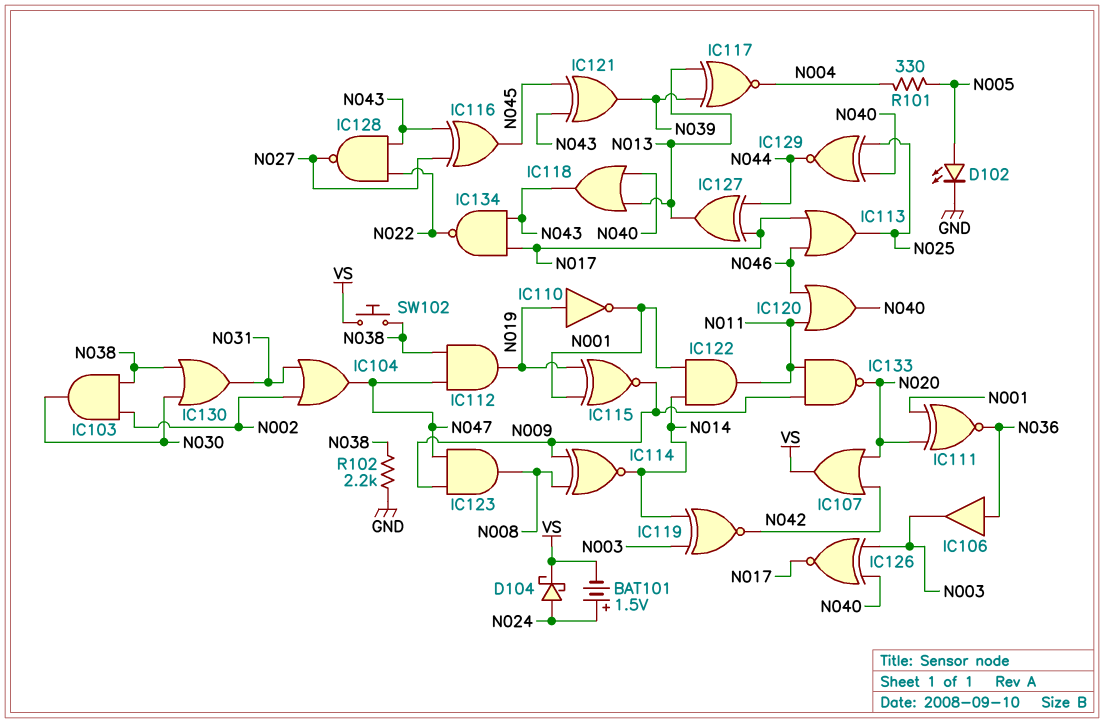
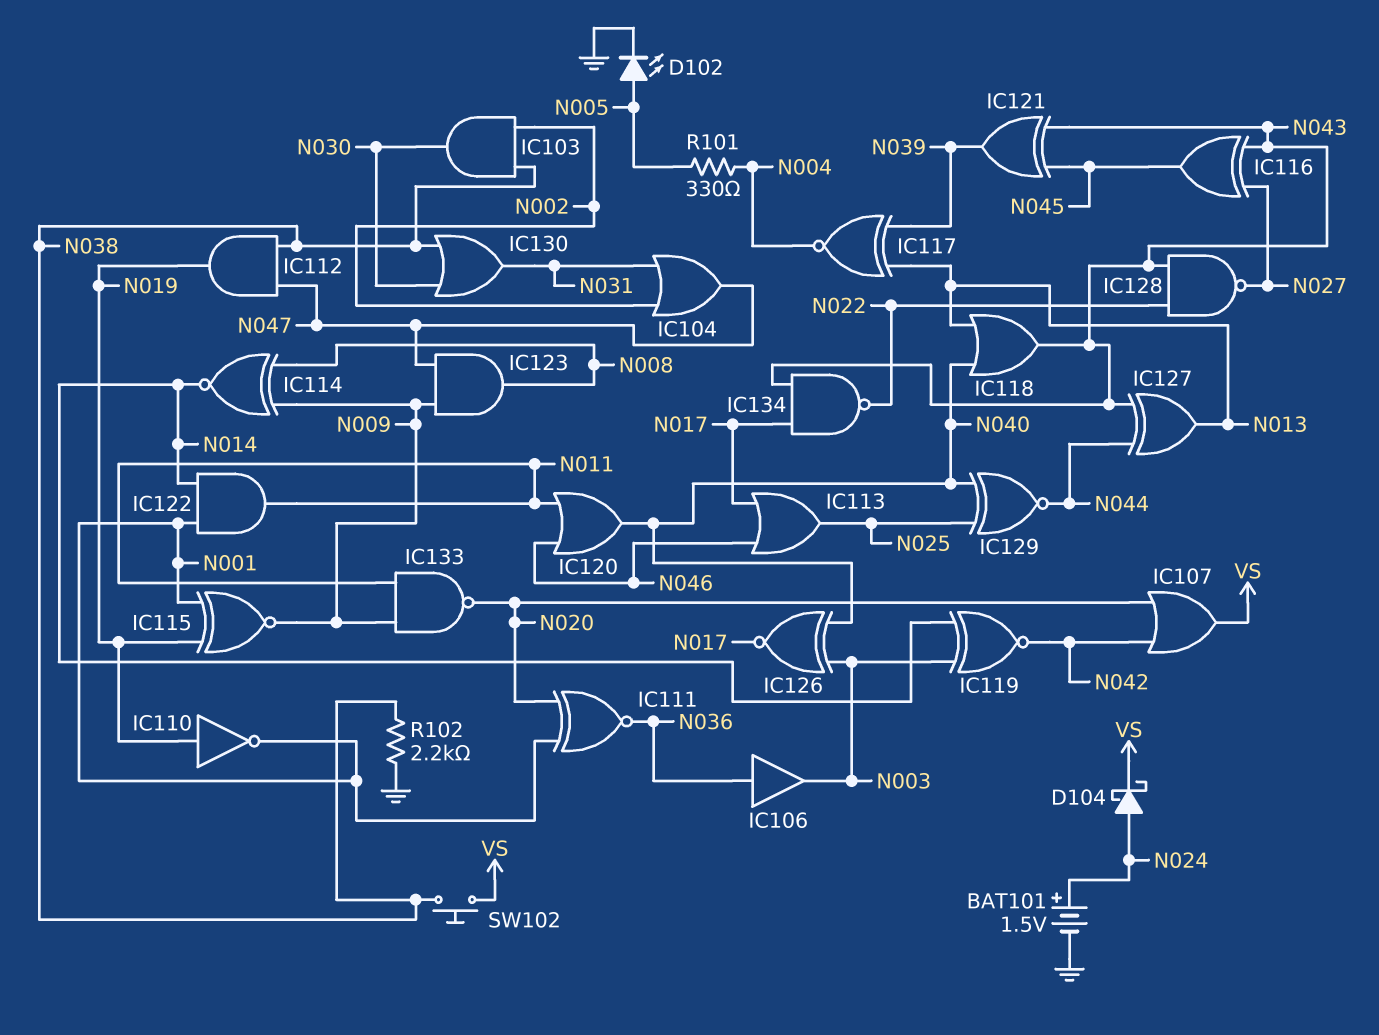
BAT101: 1.5V (plus N024, minus VS) -> 1.5V (plus N024, minus GND)
IC127: XOR (in N017, in N044, out N013) -> XOR (in N043, in N044, out N013)

